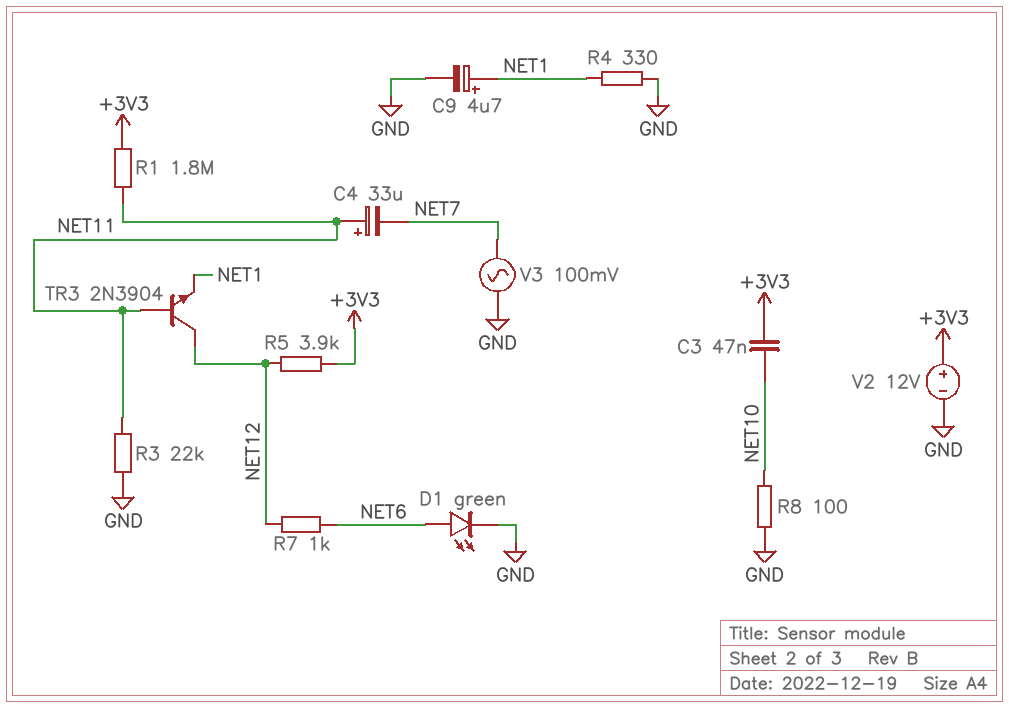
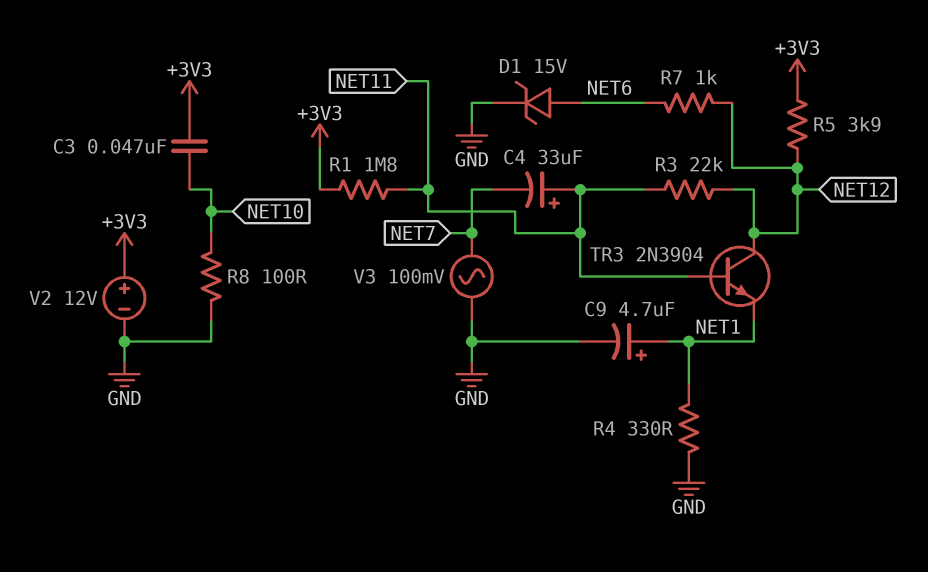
D1: LED green (A NET6, K GND) -> zener 15V (A NET6, K GND)
R3: 22k (GND, NET11) -> 22k (NET11, NET12)

